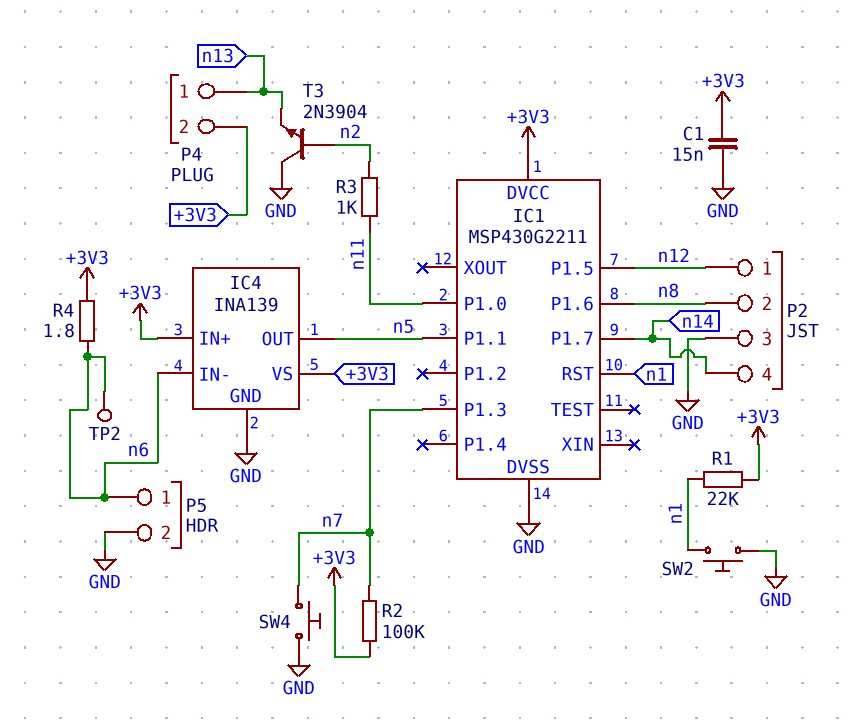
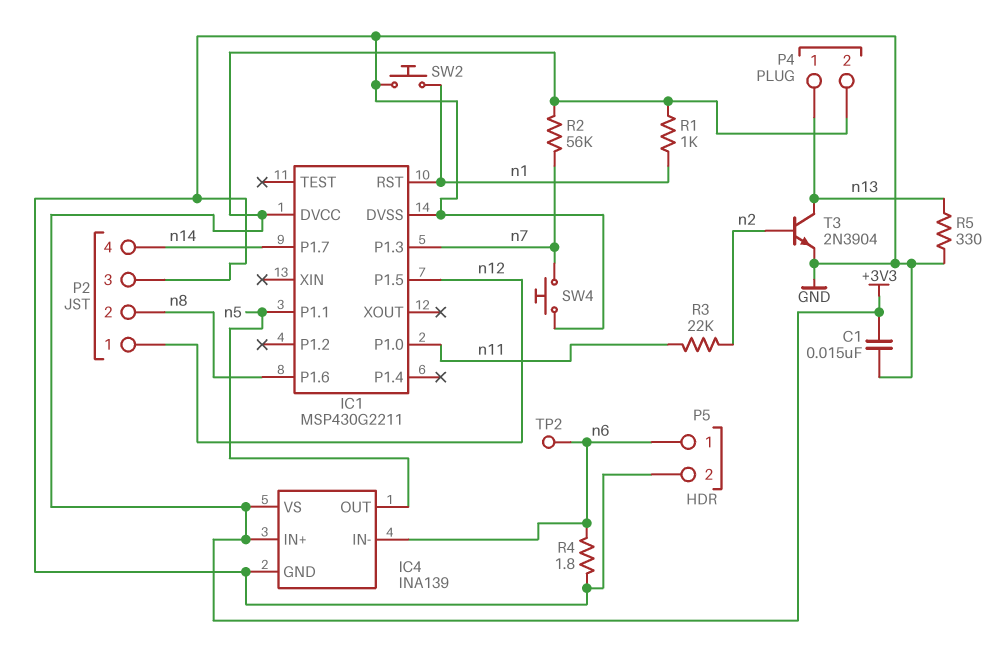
R1: 22k (+3V3, n1) -> 1k (+3V3, n1)
R2: 100k (+3V3, n7) -> 56k (+3V3, n7)
R3: 1k (n2, n11) -> 22k (n2, n11)
R4: 1.8 (+3V3, n6) -> 1.8 (GND, n6)
R5: none -> 330 (GND, n13)
T3: NPN 2N3904 (B n2, C GND, E n13) -> NPN 2N3904 (B n2, C n13, E GND)

